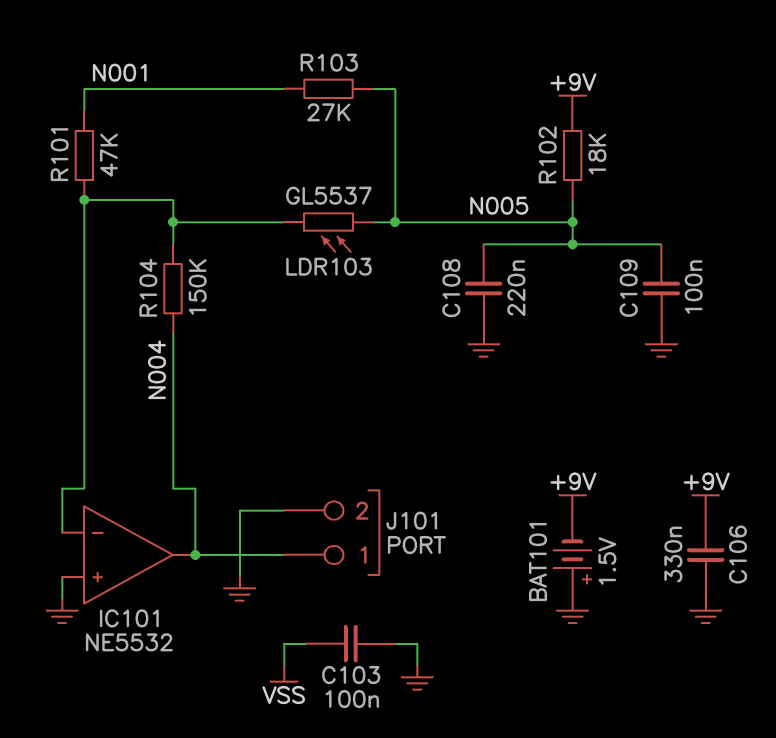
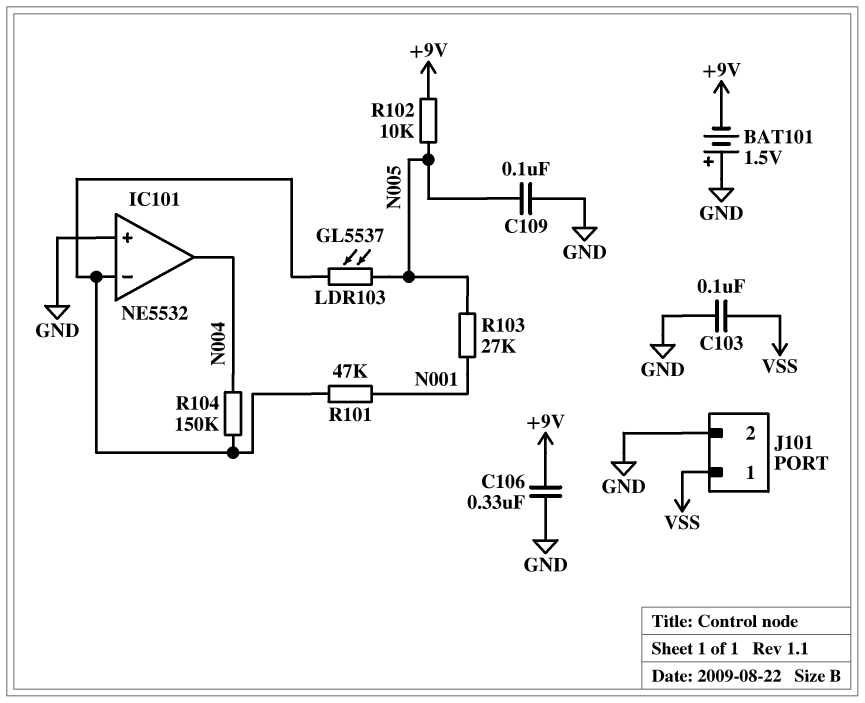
C108: 220nF (GND, N005) -> none
J101 pin 1: N004 -> VSS
R102: 18k (+9V, N005) -> 10k (+9V, N005)

